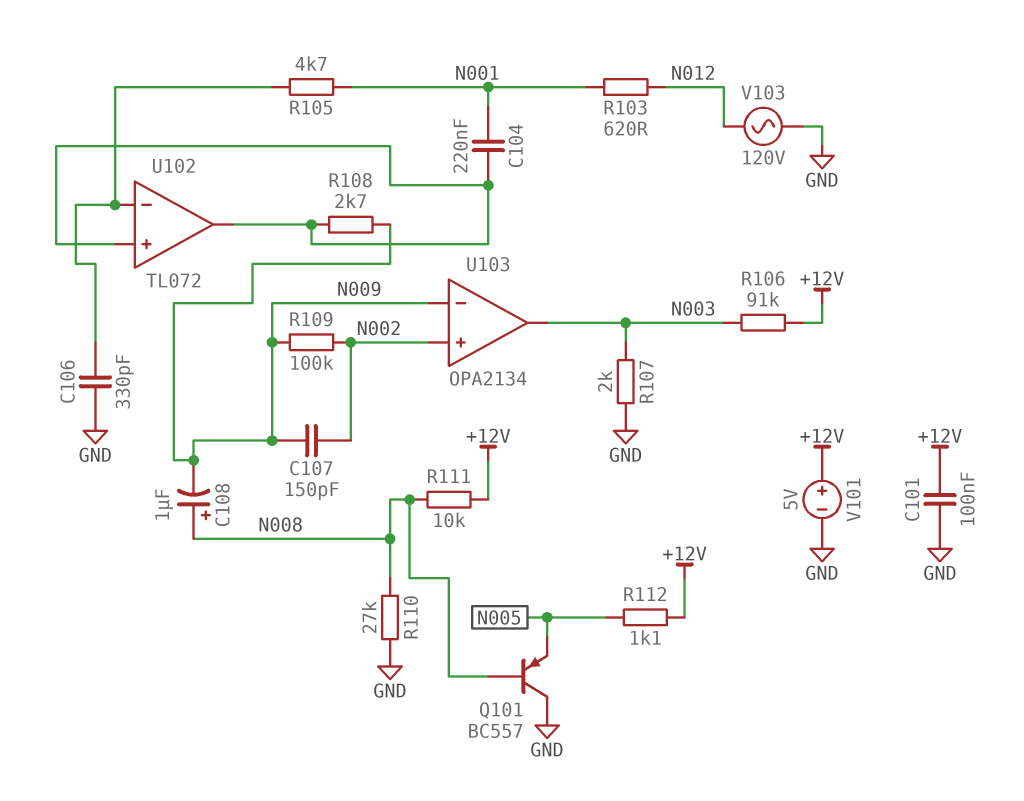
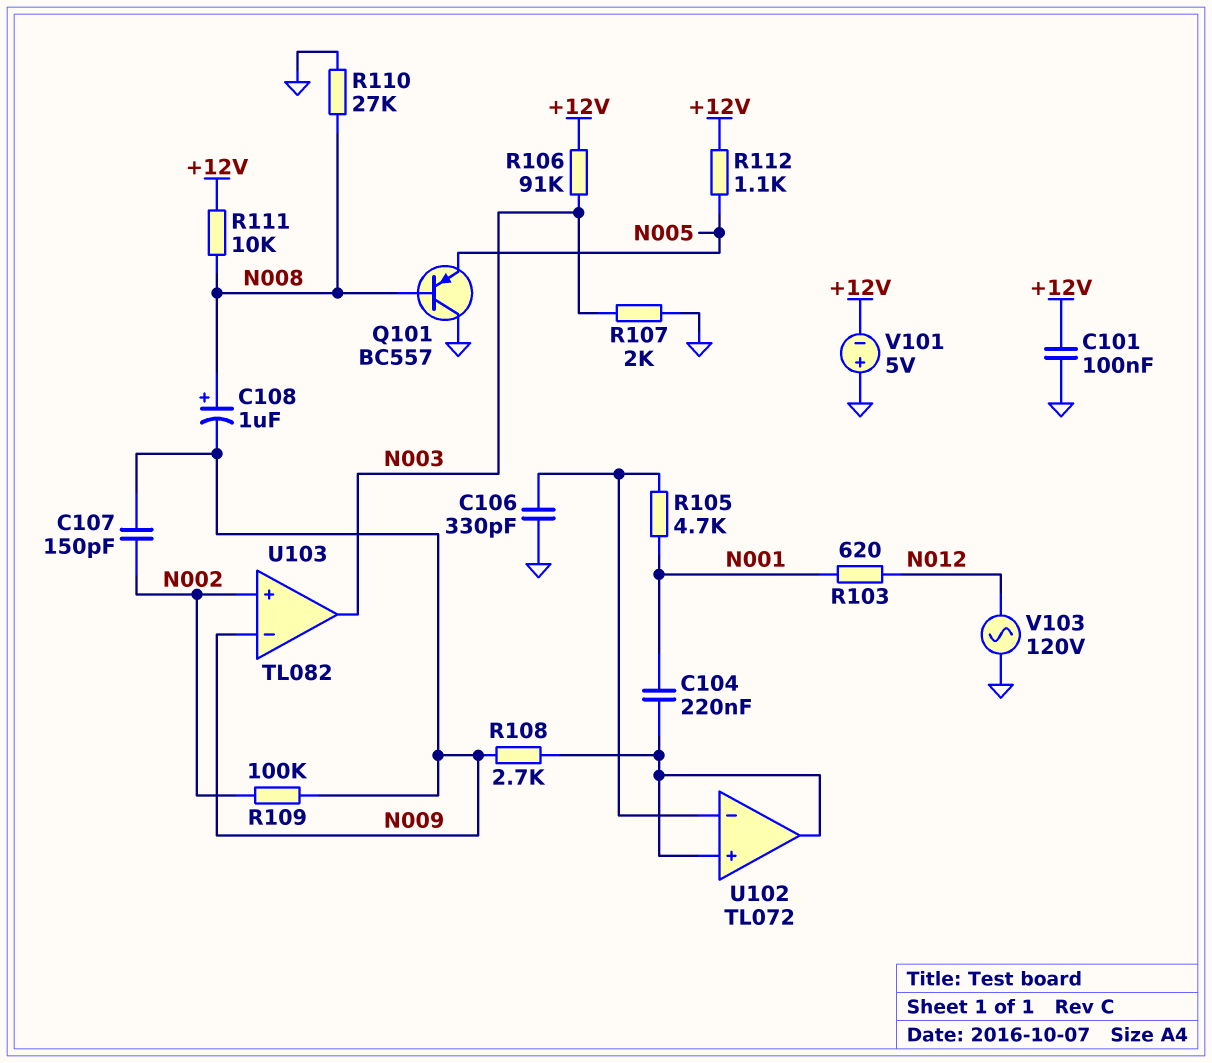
U103: OPA2134 -> TL082
V101: 5V (plus +12V, minus GND) -> 5V (plus GND, minus +12V)

